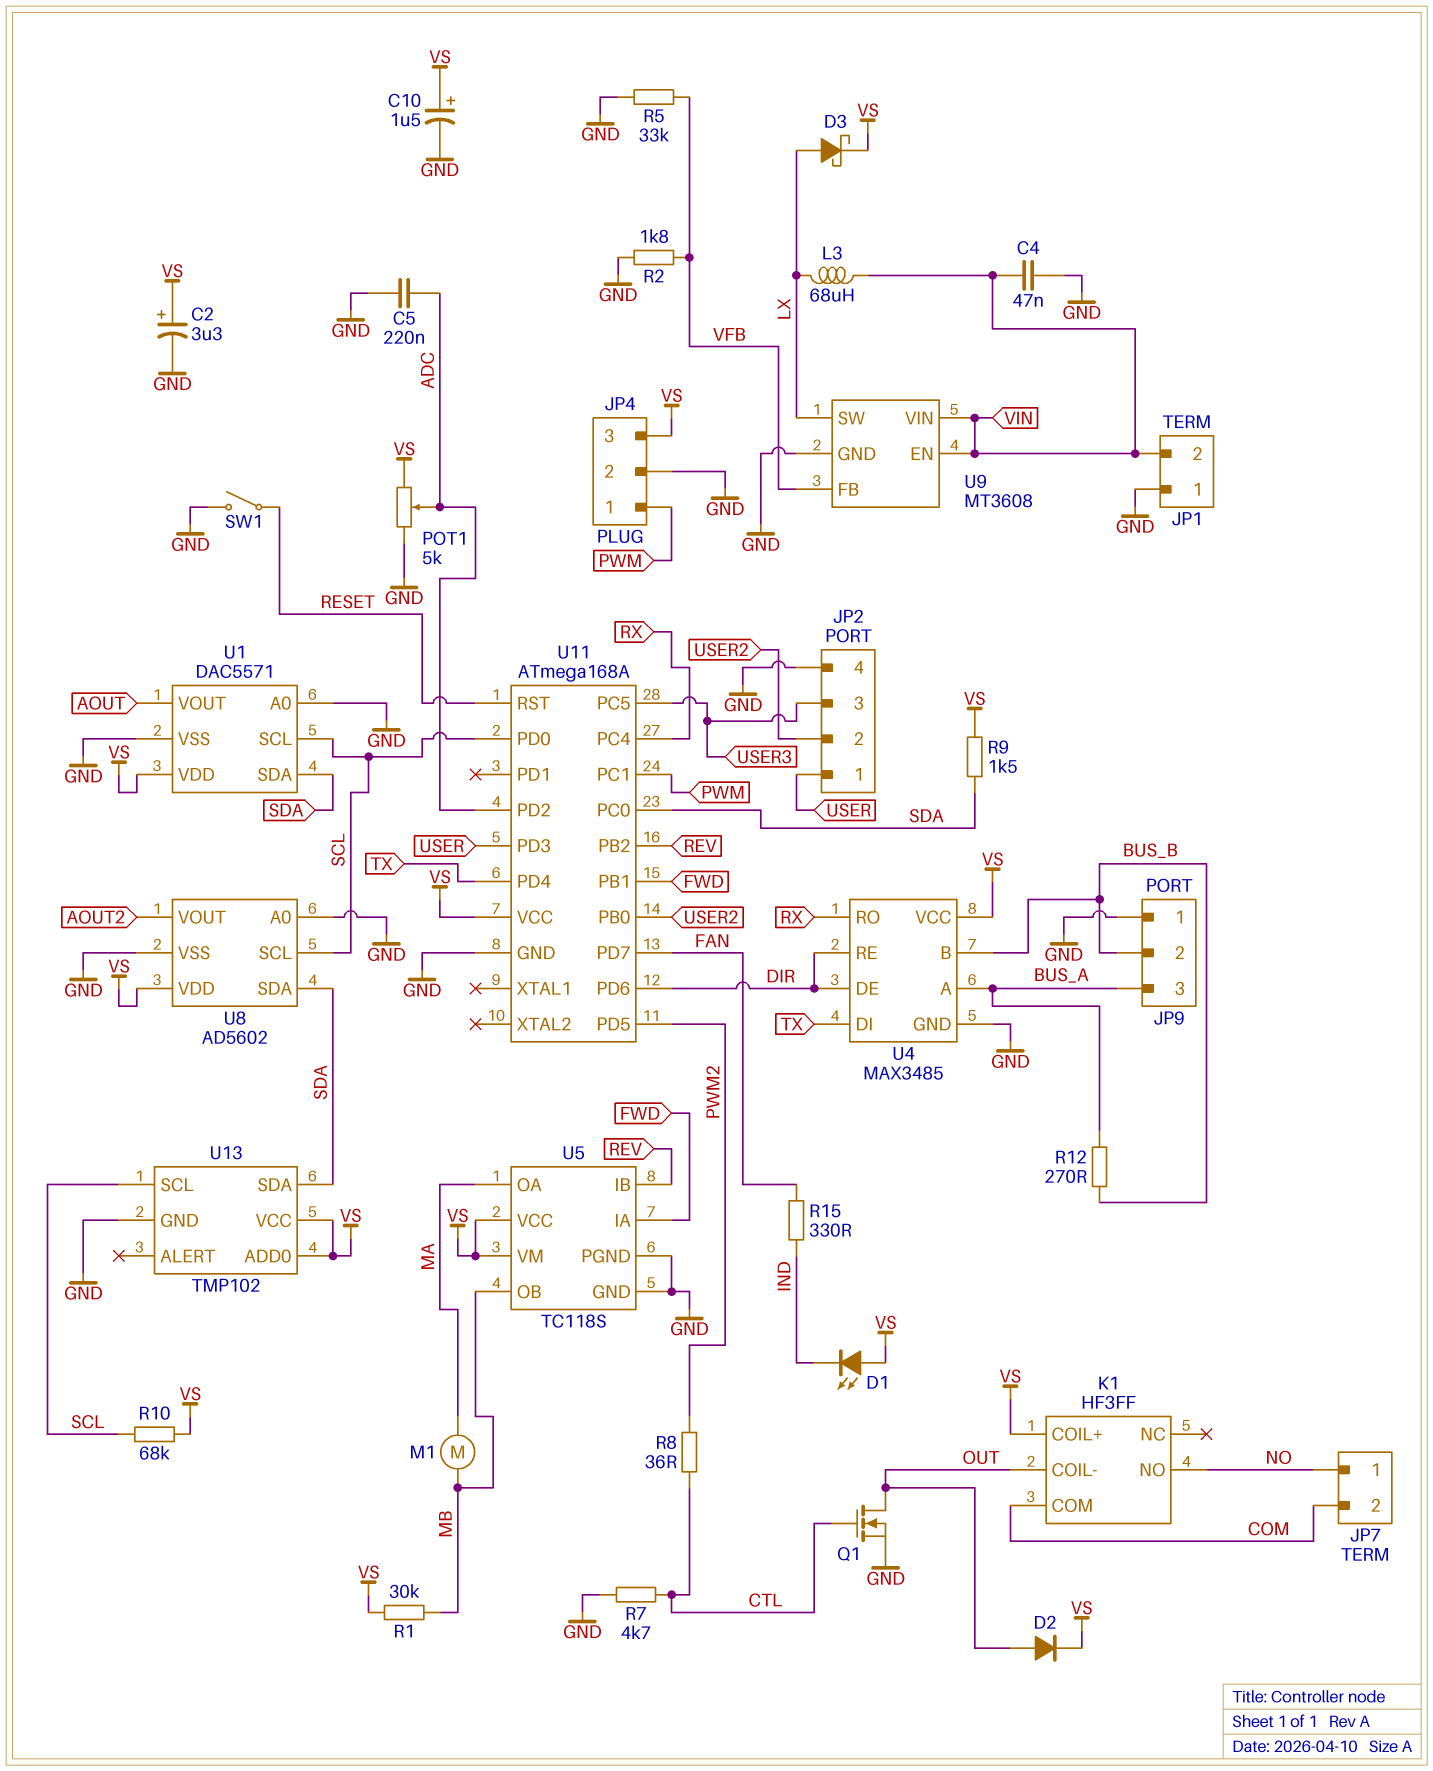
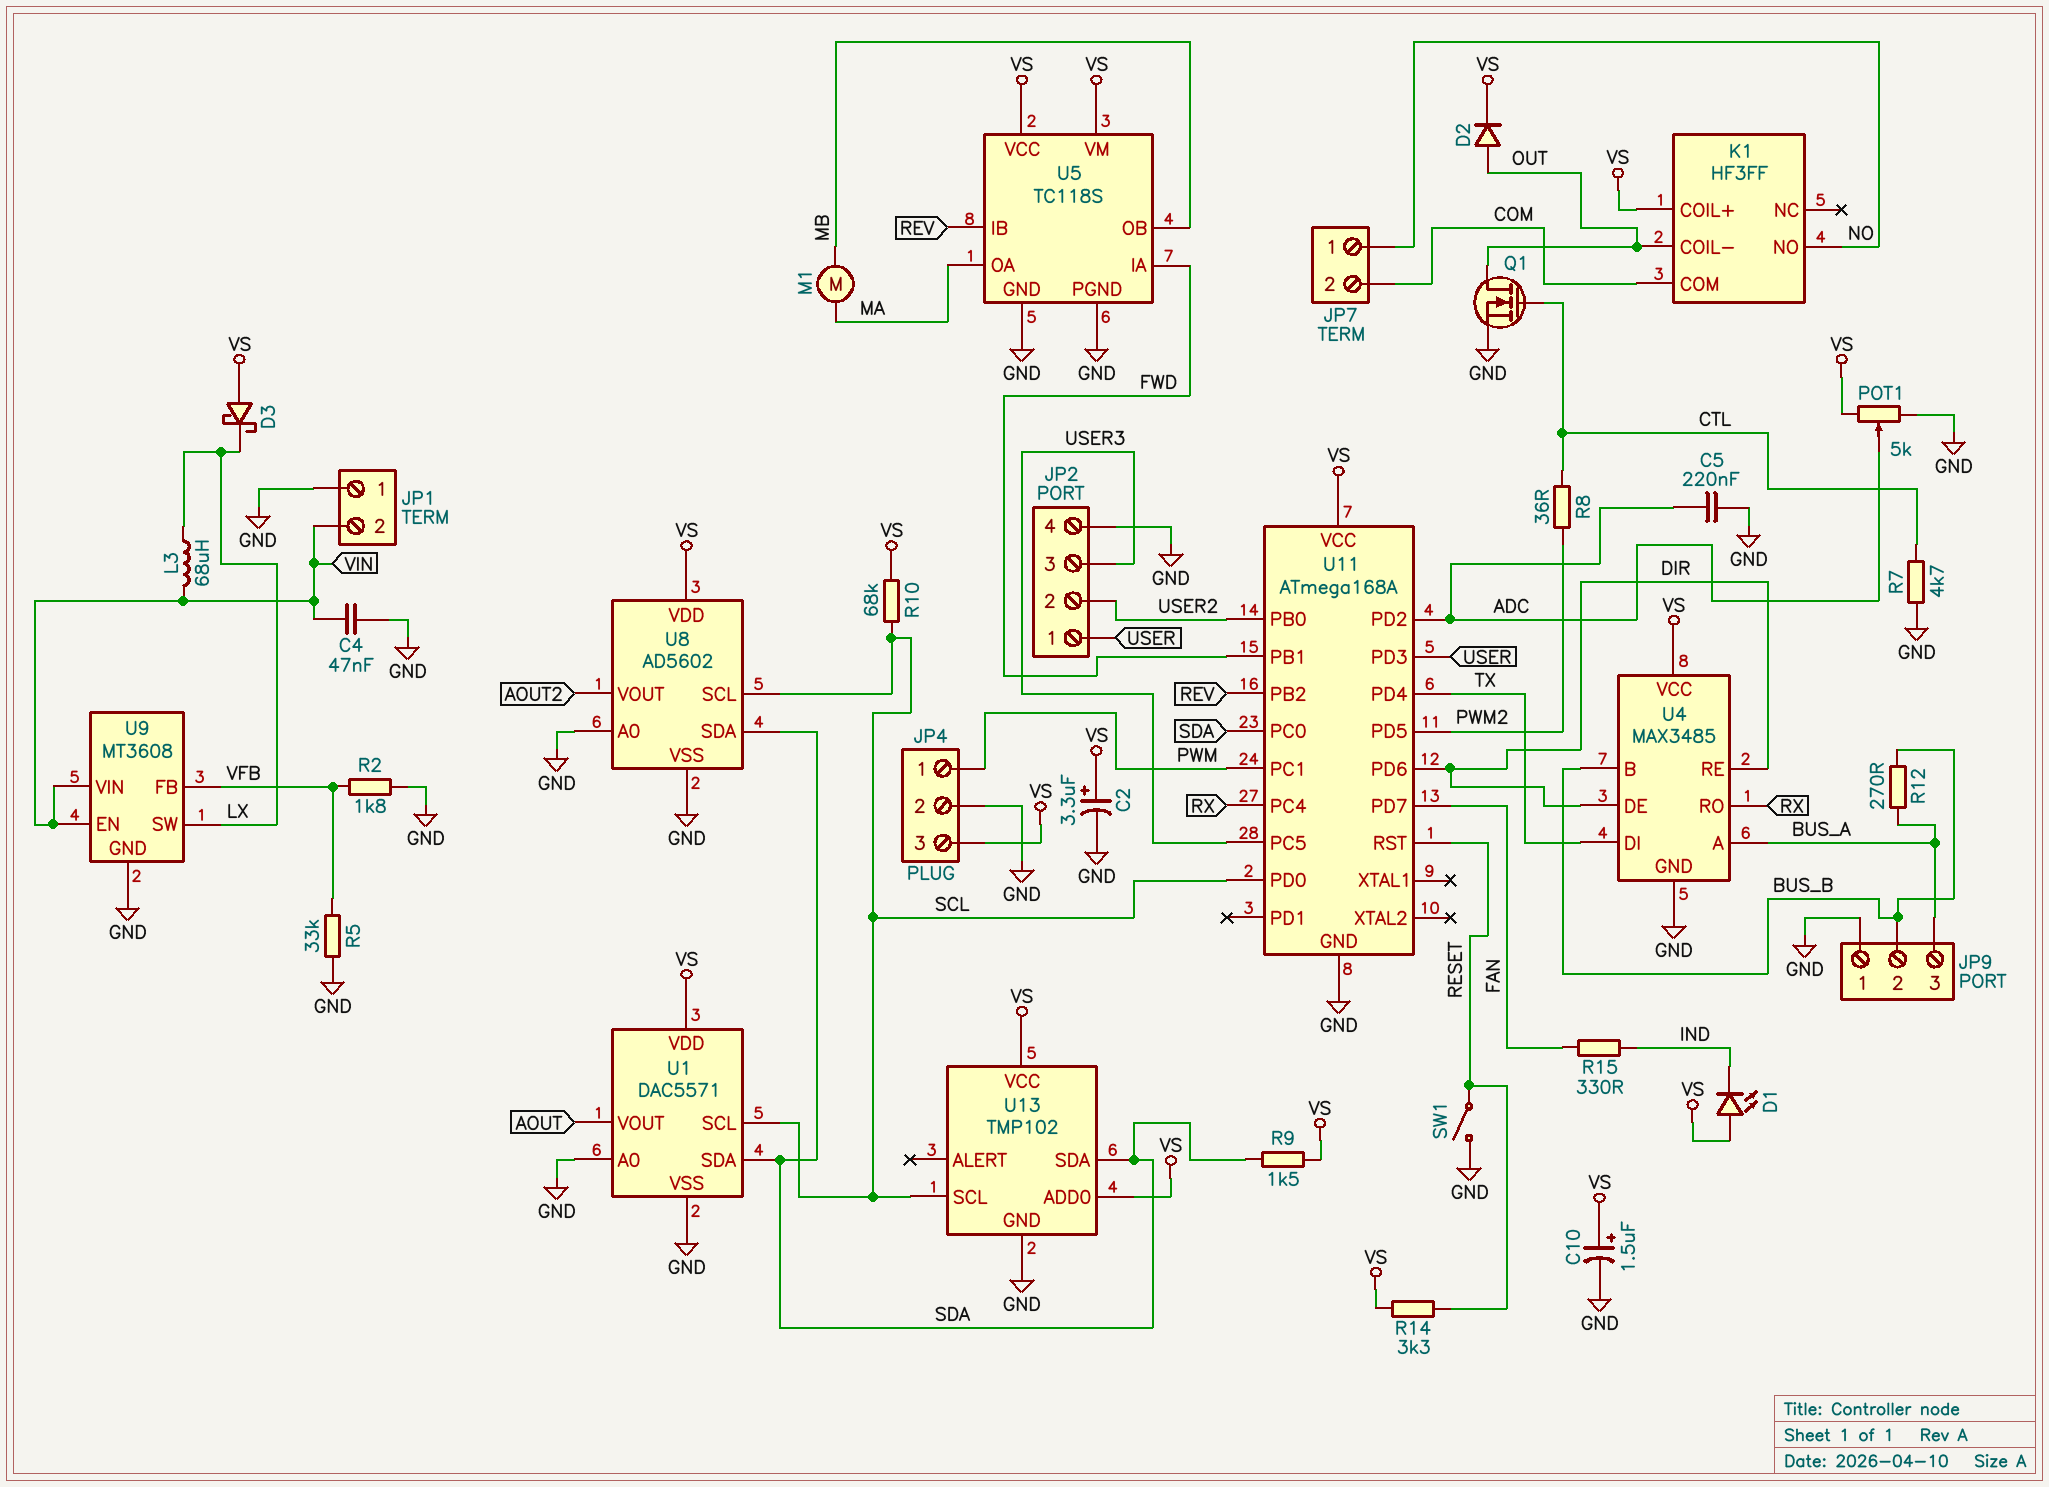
D3: schottky (A LX, K VS) -> schottky (A VS, K LX)
R1: 30k (MB, VS) -> none
R14: none -> 3.3k (RESET, VS)

